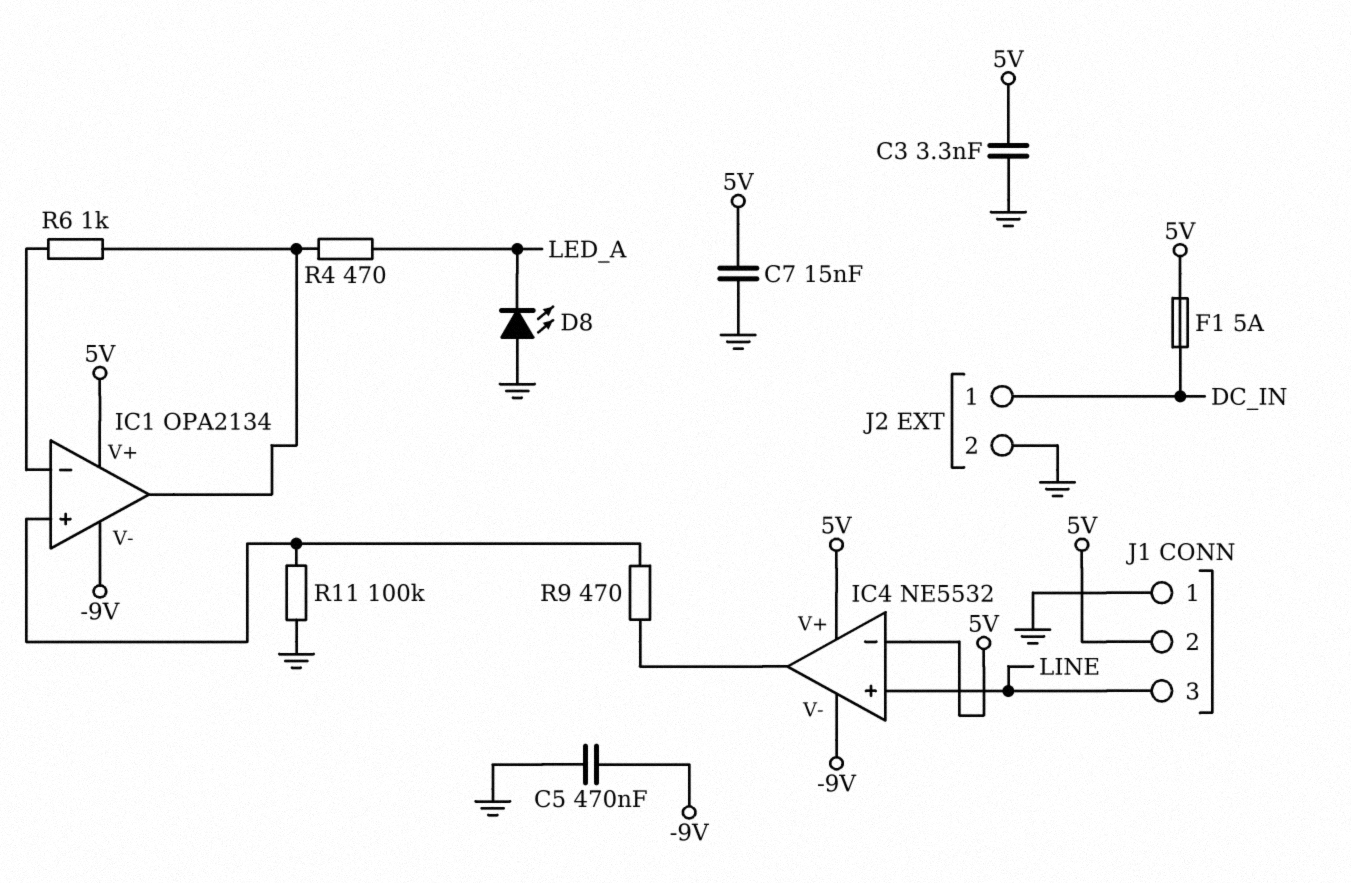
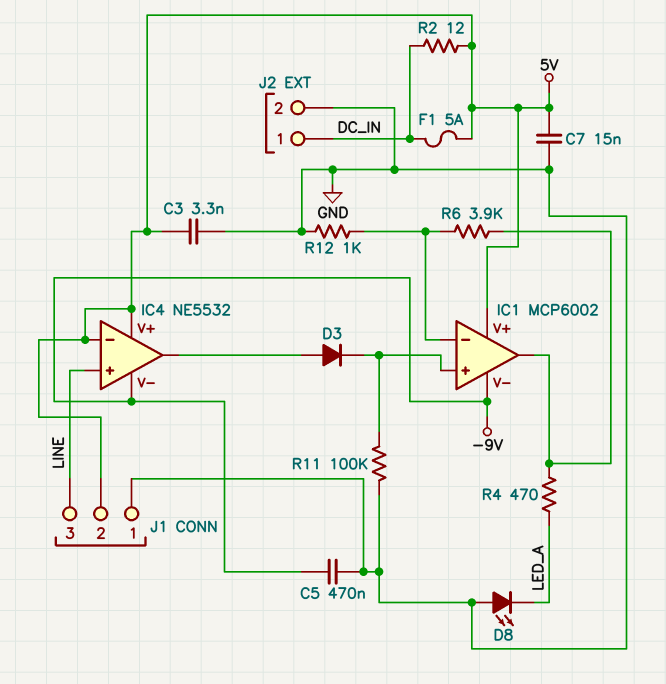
D3: none -> diode (A IC4/out, K IC1/in+)
IC1: OPA2134 -> MCP6002
R2: none -> 12 (5V, DC_IN)
R6: 1k (IC1/in-, IC1/out) -> 3.9k (IC1/in-, IC1/out)
R9: 470 (IC1/in+, IC4/out) -> none
R12: none -> 1k (GND, IC1/in-)

